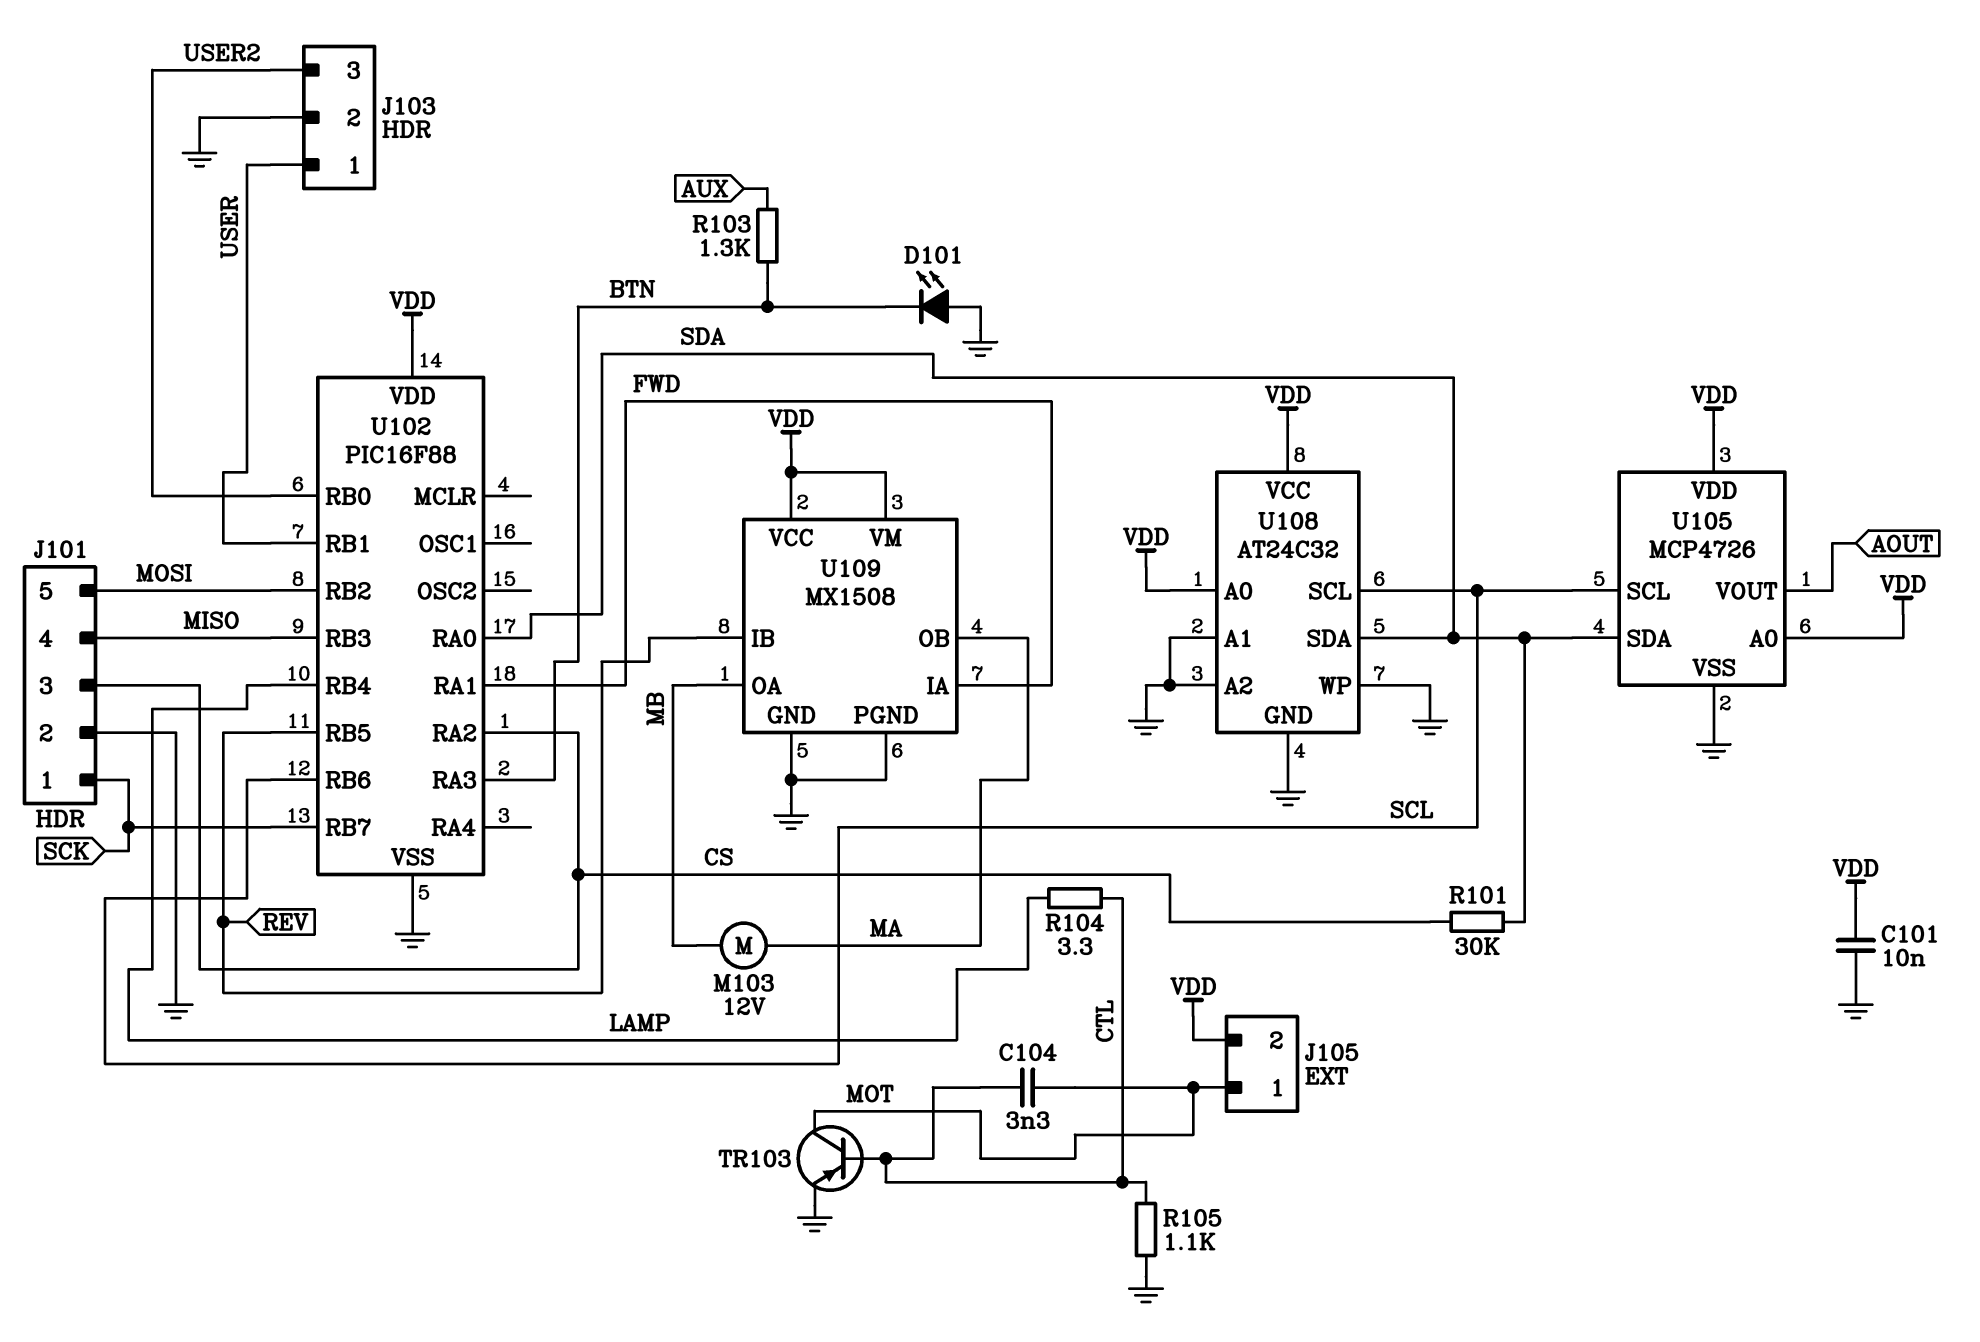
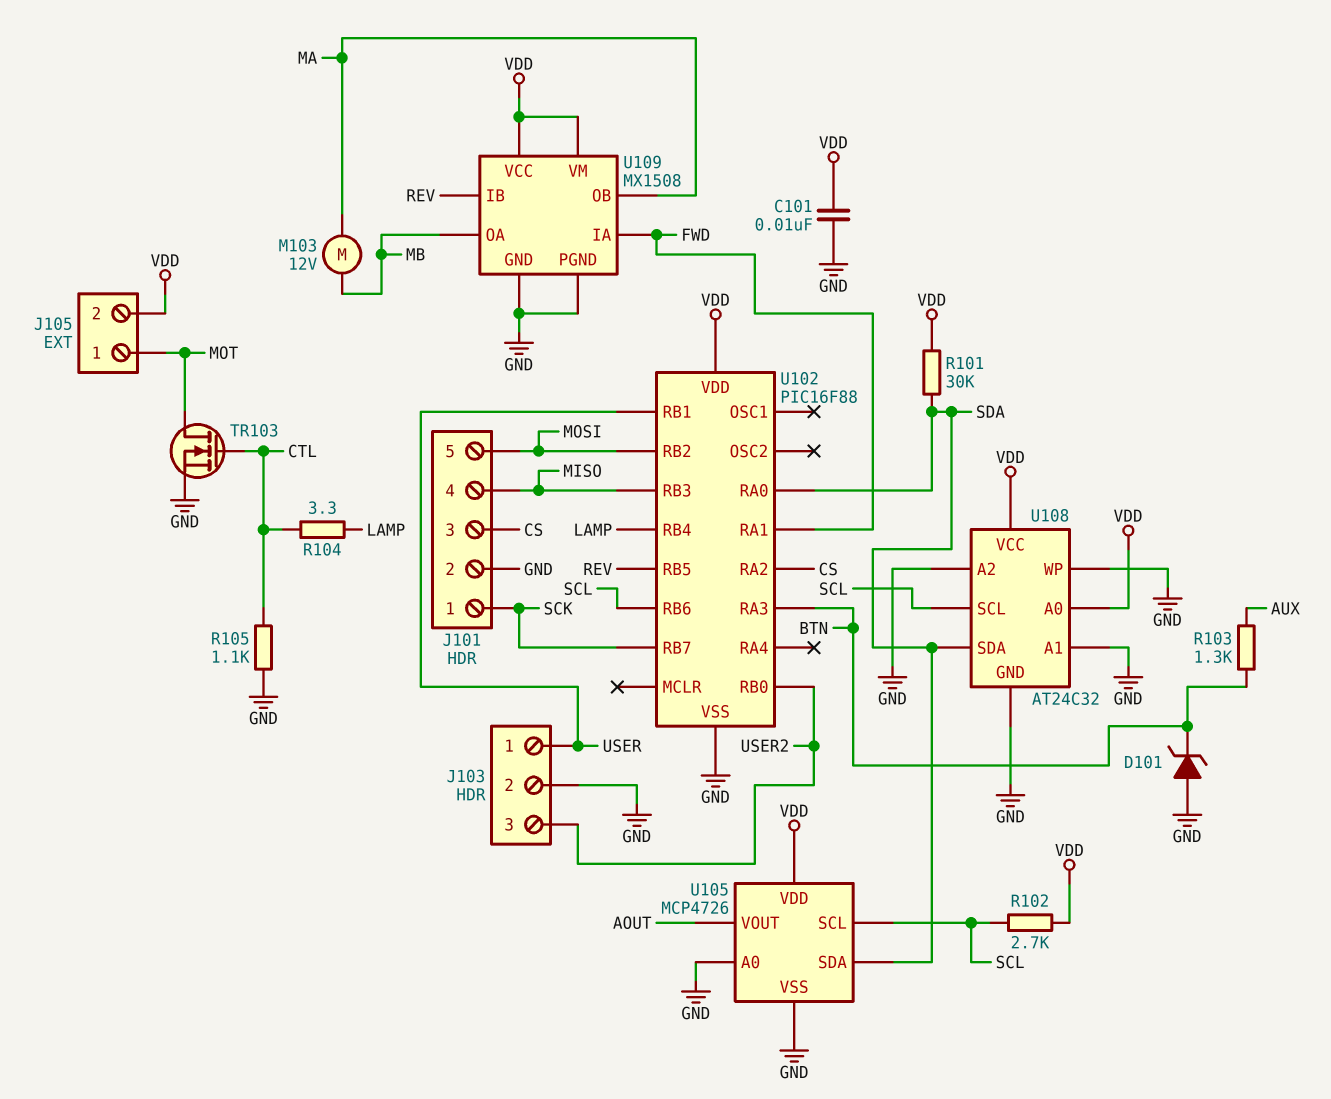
C104: 3.3nF (CTL, MOT) -> none
D101: LED (A GND, K BTN) -> zener (A GND, K BTN)
R101: 30k (CS, SDA) -> 30k (SDA, VDD)
R102: none -> 2.7k (SCL, VDD)
TR103: PNP (B CTL, C MOT, E GND) -> NMOS (G CTL, D MOT, S GND)
U105 pin A0: VDD -> GND

